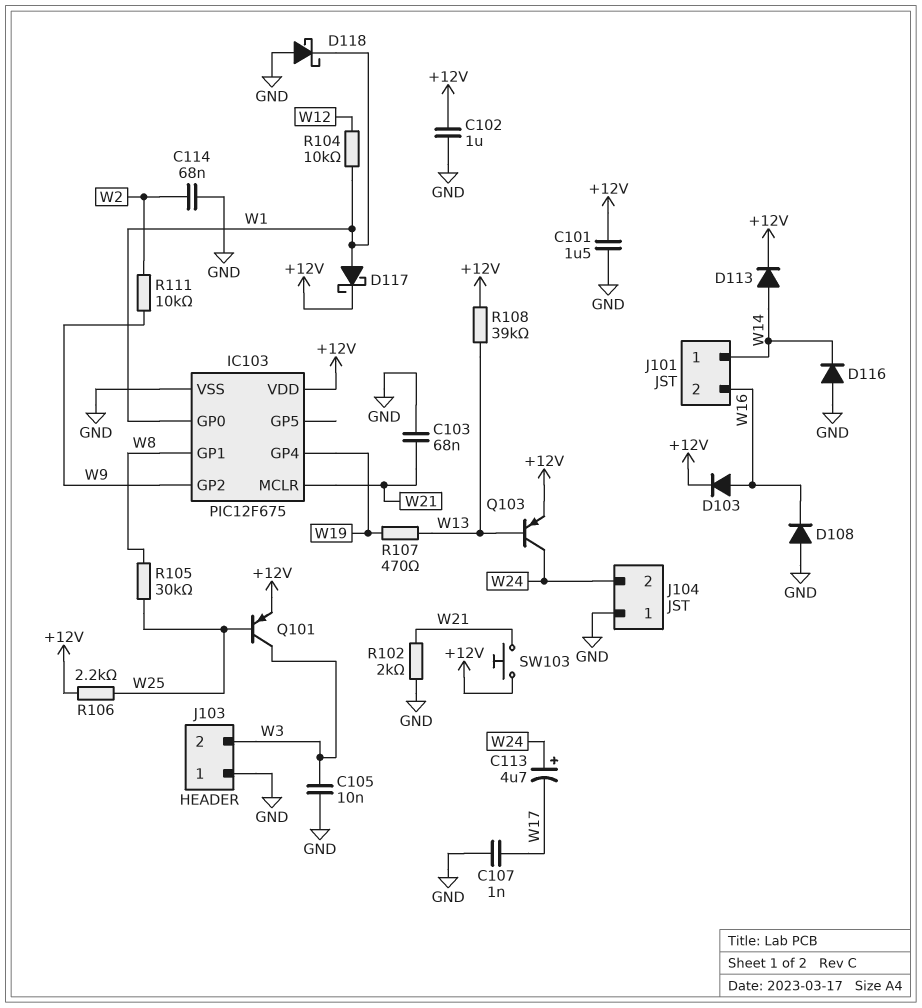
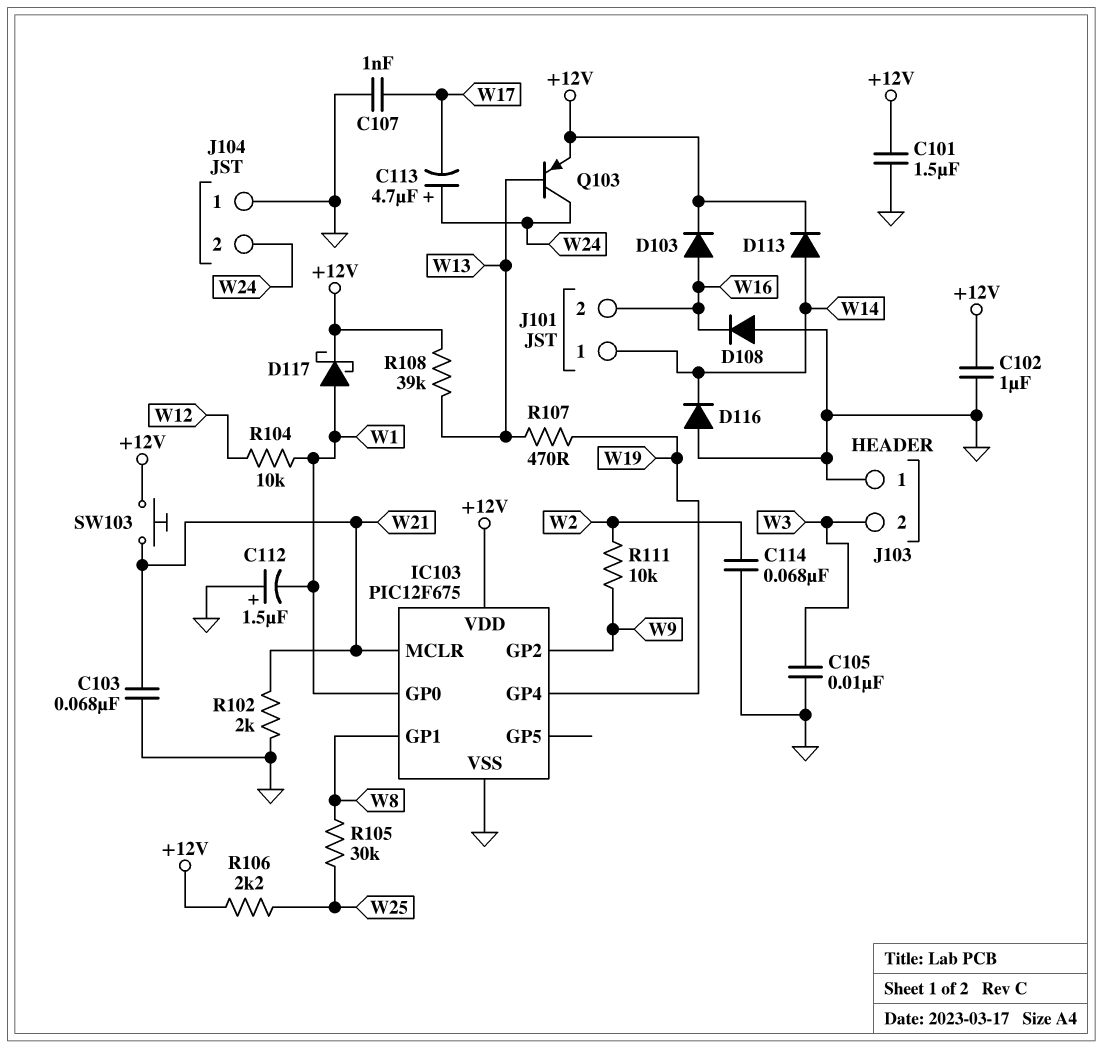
C112: none -> 1.5uF (plus GND, minus W1)
D118: schottky (A GND, K W1) -> none
Q101: PNP (B W25, C W3, E +12V) -> none

